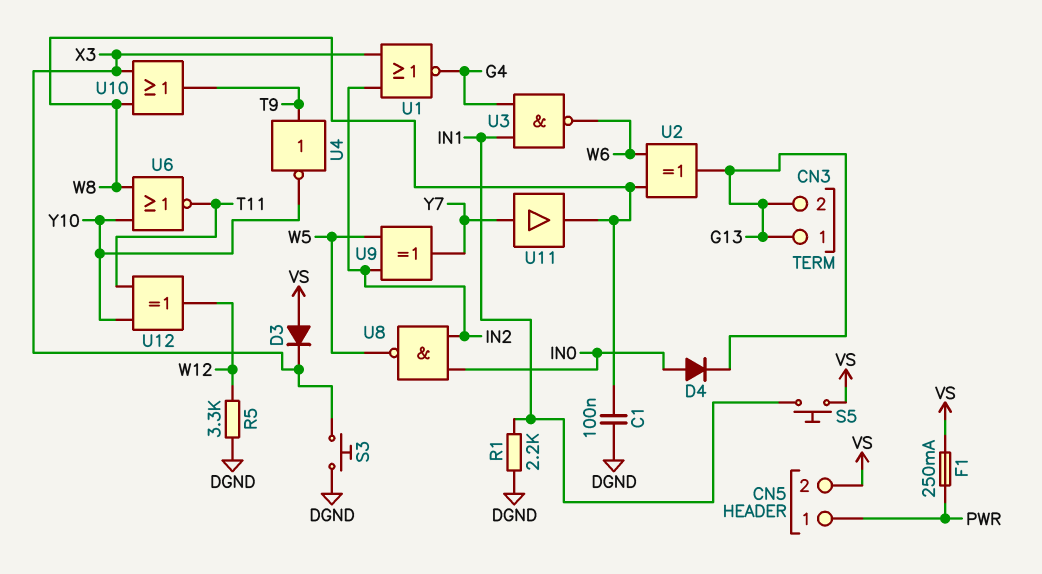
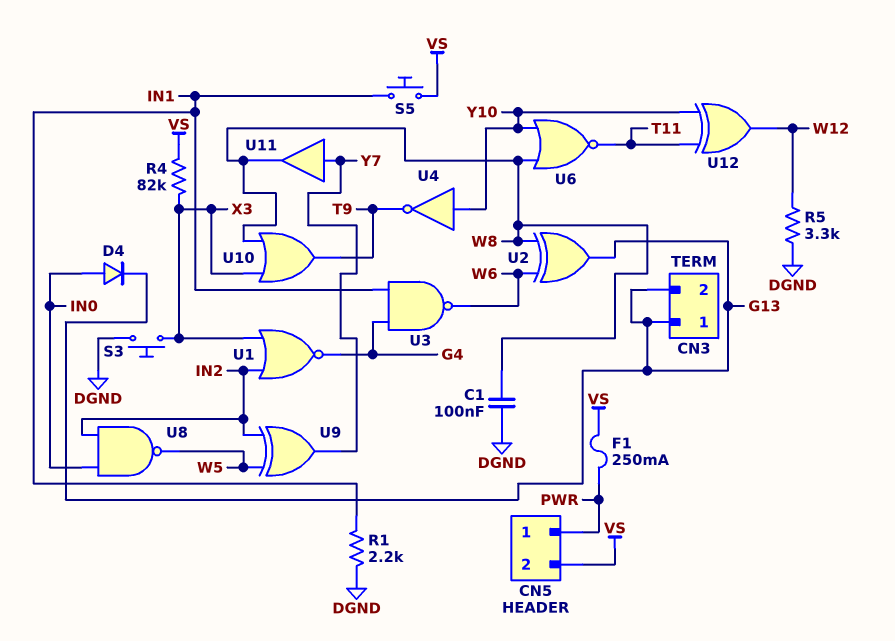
D3: diode (A VS, K X3) -> none
R4: none -> 82k (VS, X3)
U4: NOT (in T9, out Y10) -> NOT (in Y10, out T9)

